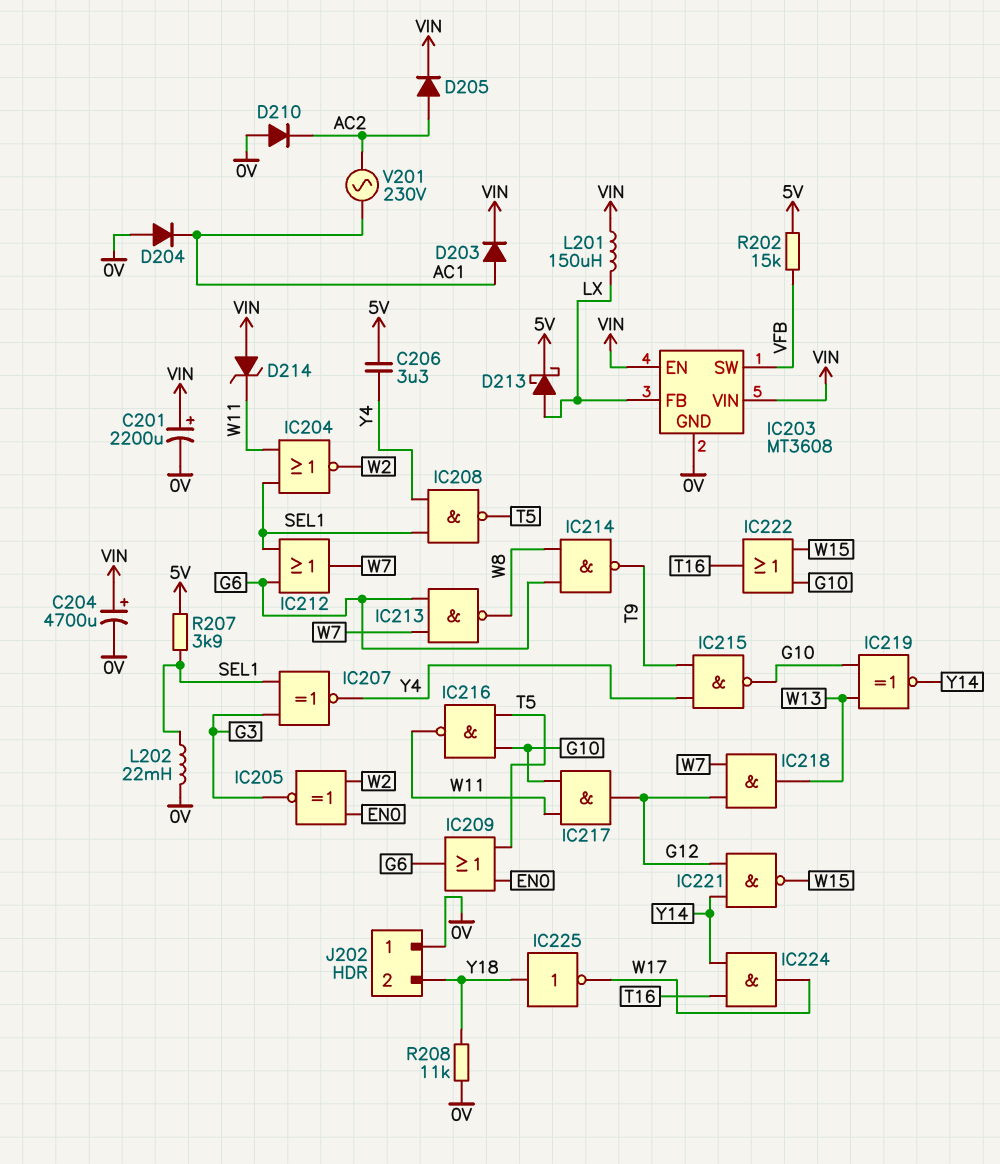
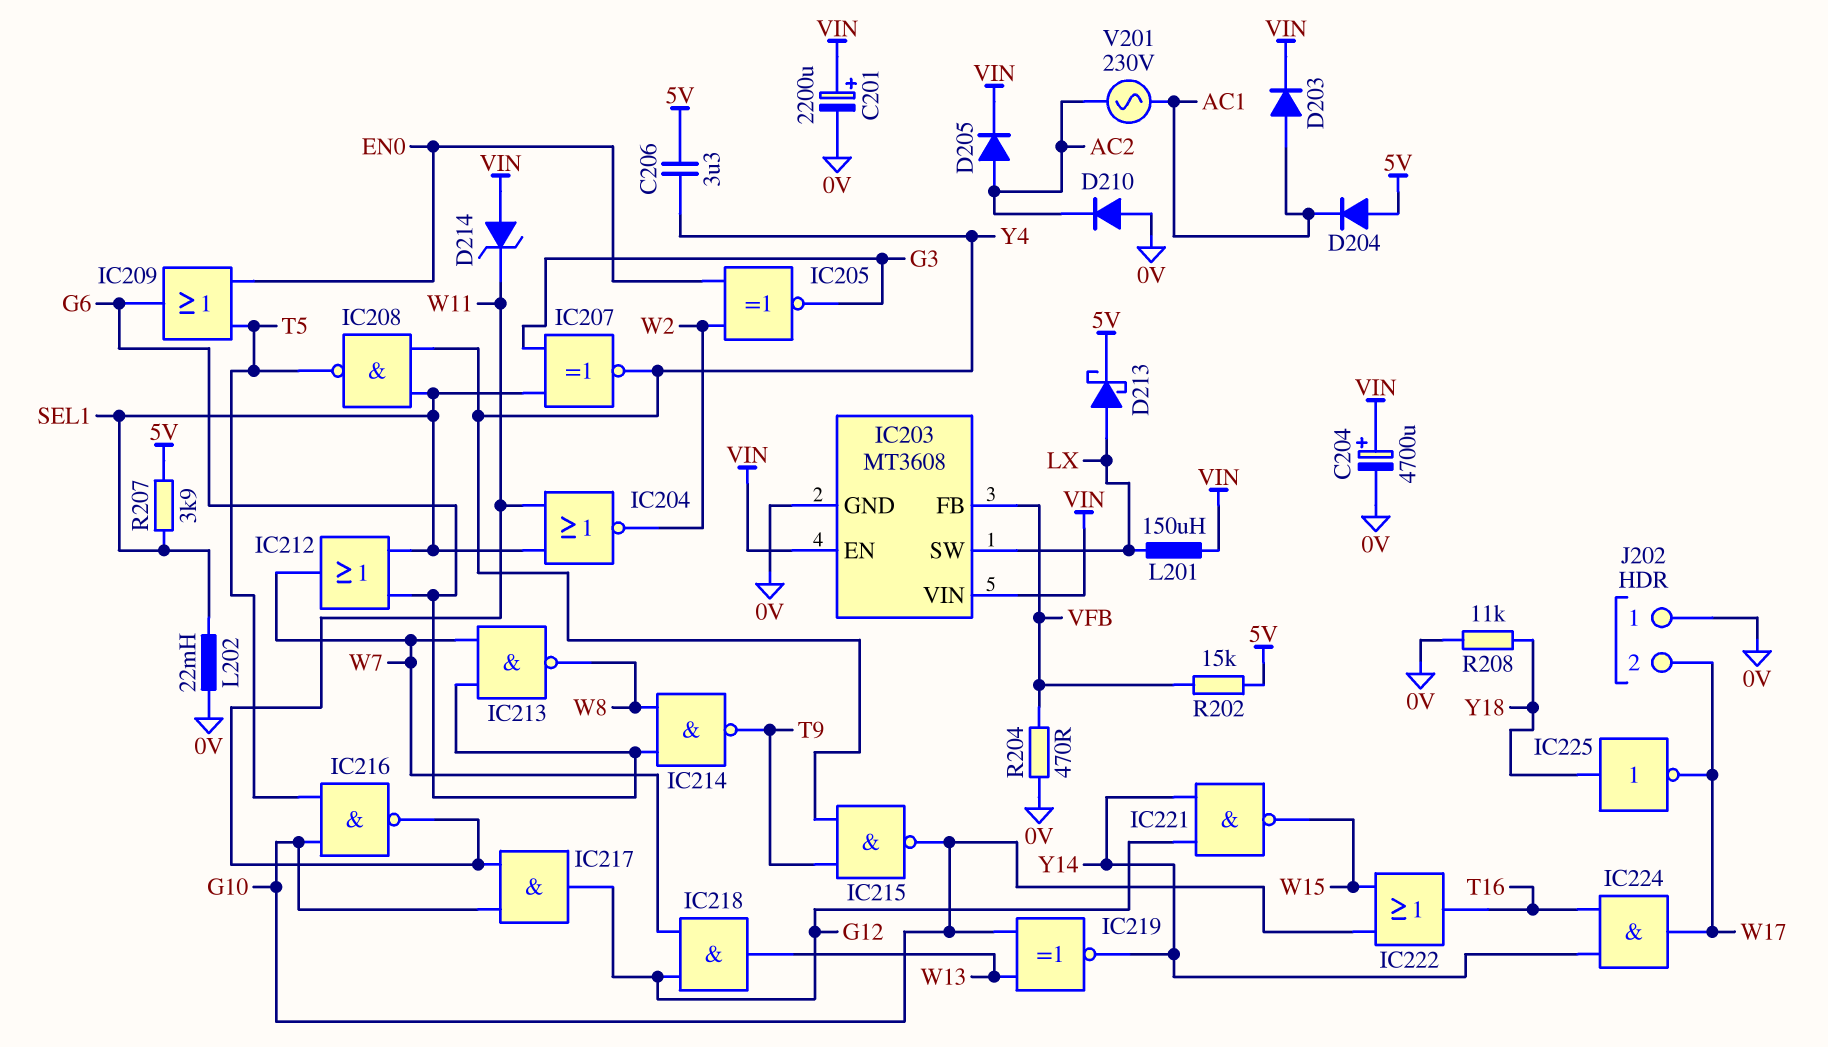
D204: diode (A 0V, K AC1) -> diode (A 5V, K AC1)
IC203 pin FB: LX -> VFB
IC203 pin SW: VFB -> LX
J202 pin 2: Y18 -> W17
R204: none -> 470 (0V, VFB)

